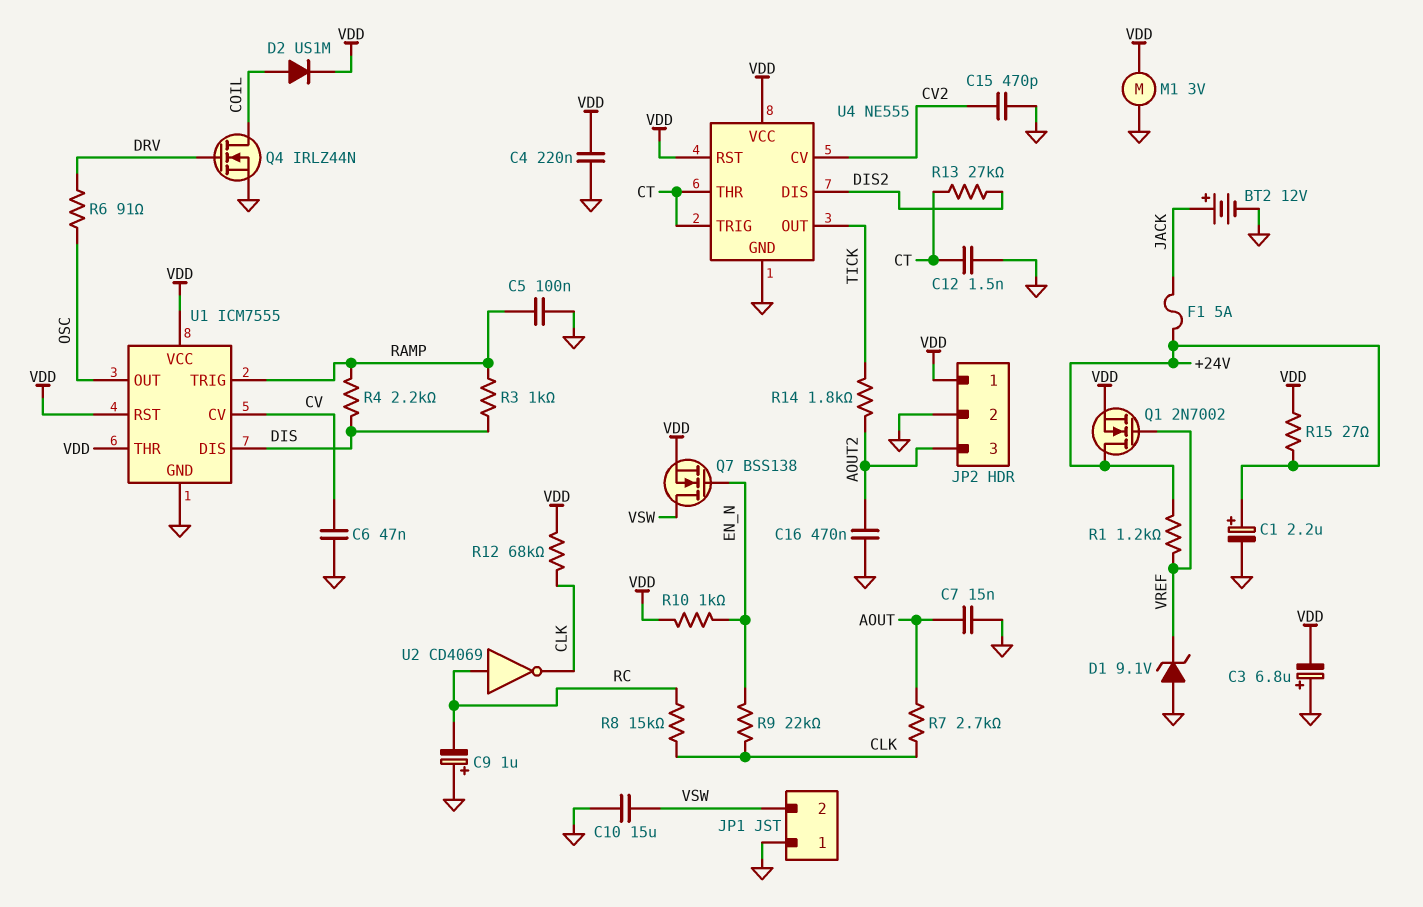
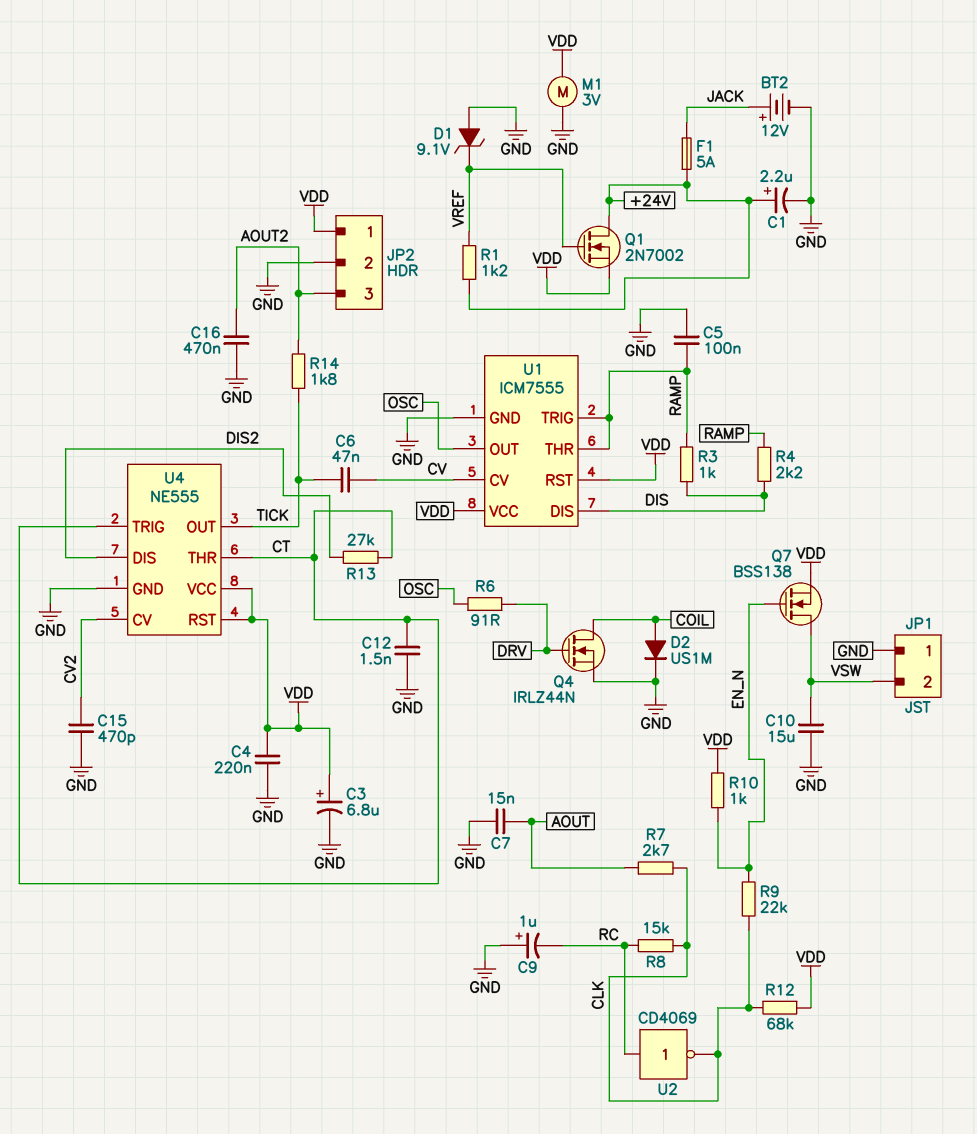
C3: 6.8uF (plus GND, minus VDD) -> 6.8uF (plus VDD, minus GND)
C6: 47nF (CV, GND) -> 47nF (CV, TICK)
D2: diode US1M (A COIL, K VDD) -> diode US1M (A COIL, K GND)
R15: 27 (+24V, VDD) -> none
U1 pin THR: VDD -> RAMP

